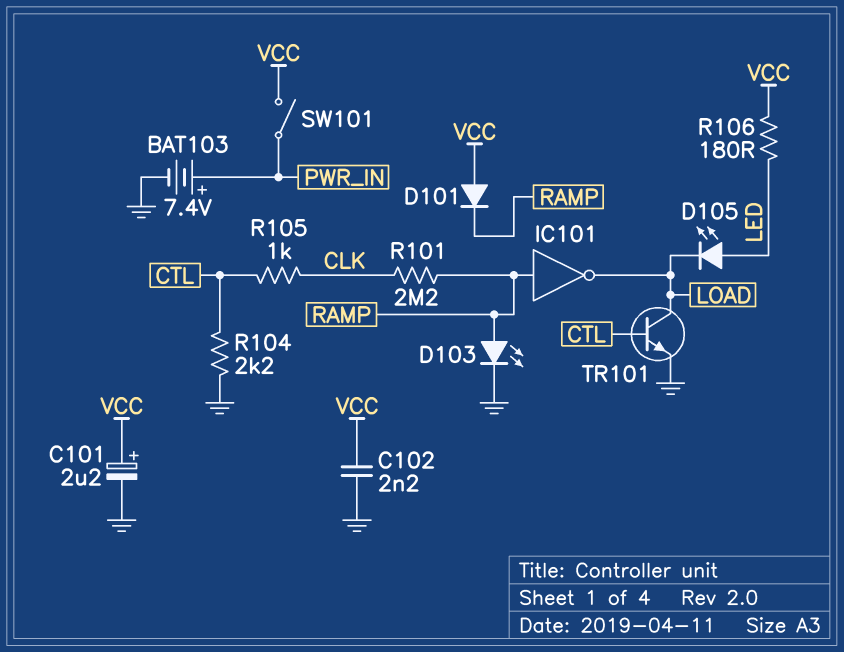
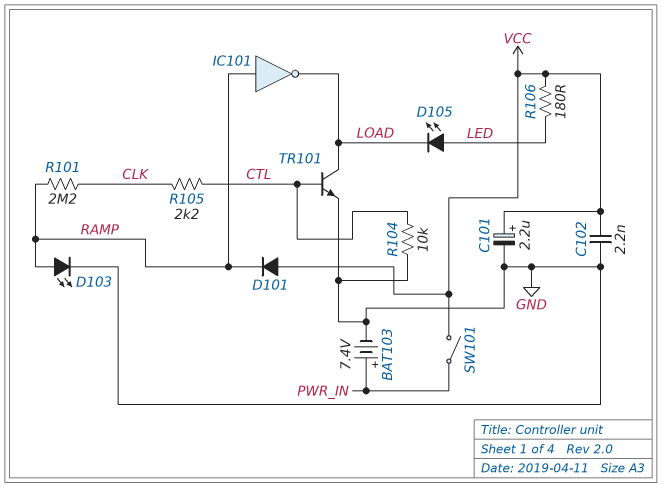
R104: 2.2k (CTL, GND) -> 10k (CTL, GND)
R105: 1k (CLK, CTL) -> 2.2k (CLK, CTL)

